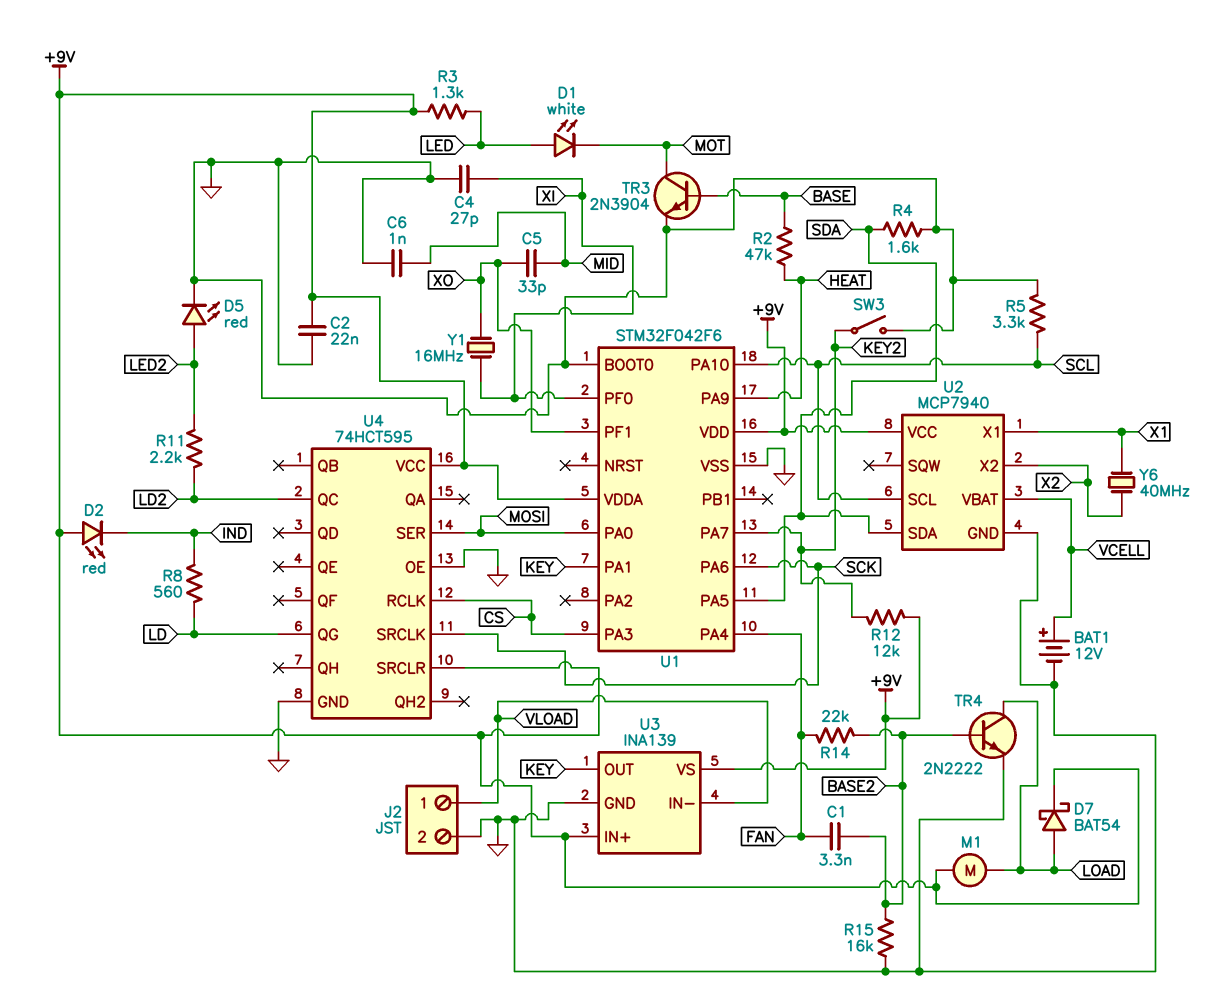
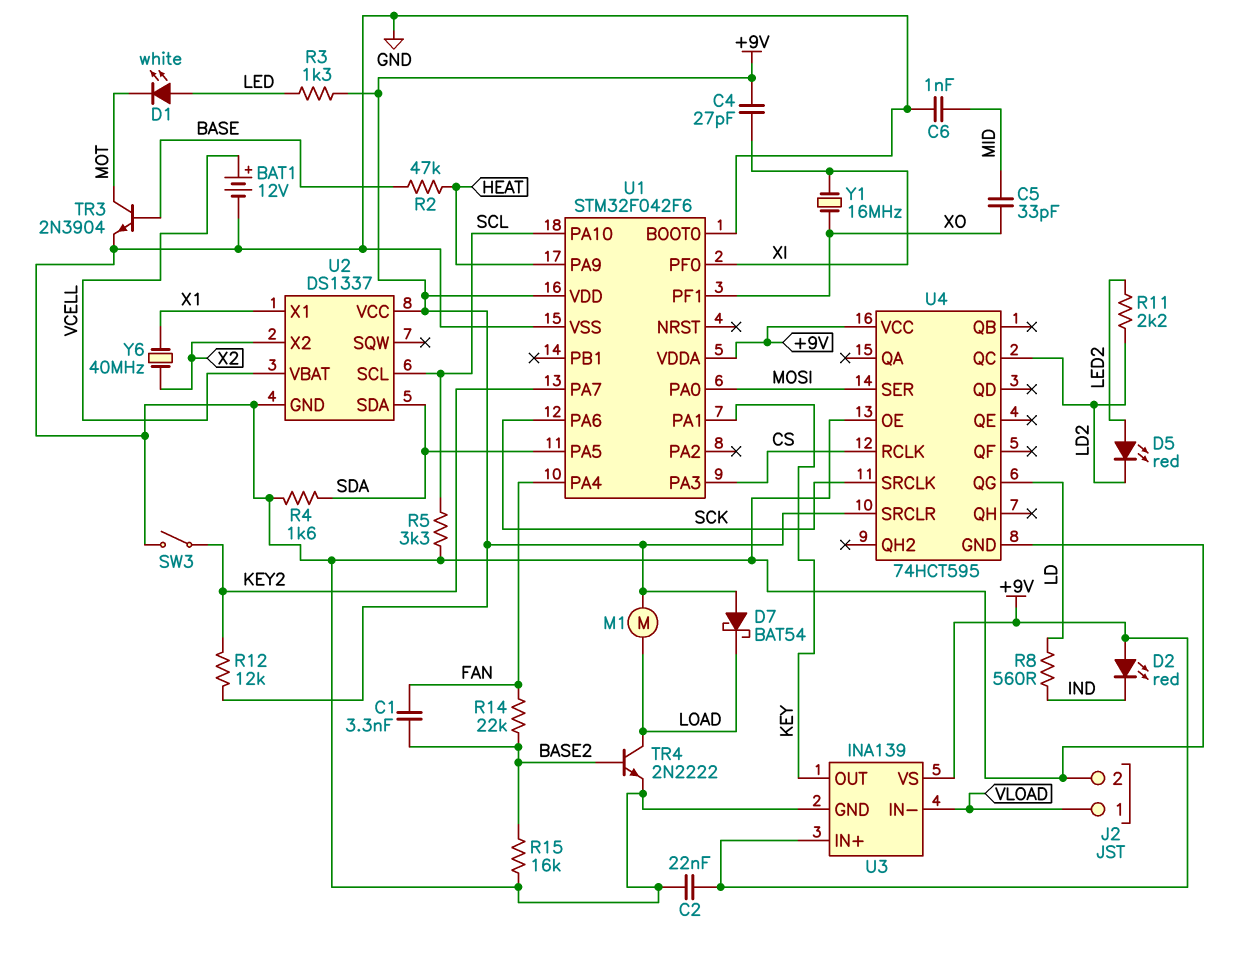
C4: 27pF (GND, XI) -> 27pF (+9V, XI)
D5: LED red (A LED2, K GND) -> LED red (A LED2, K LD2)
D7: schottky BAT54 (A LOAD, K +9V) -> schottky BAT54 (A +9V, K LOAD)
U2: MCP7940 -> DS1337

